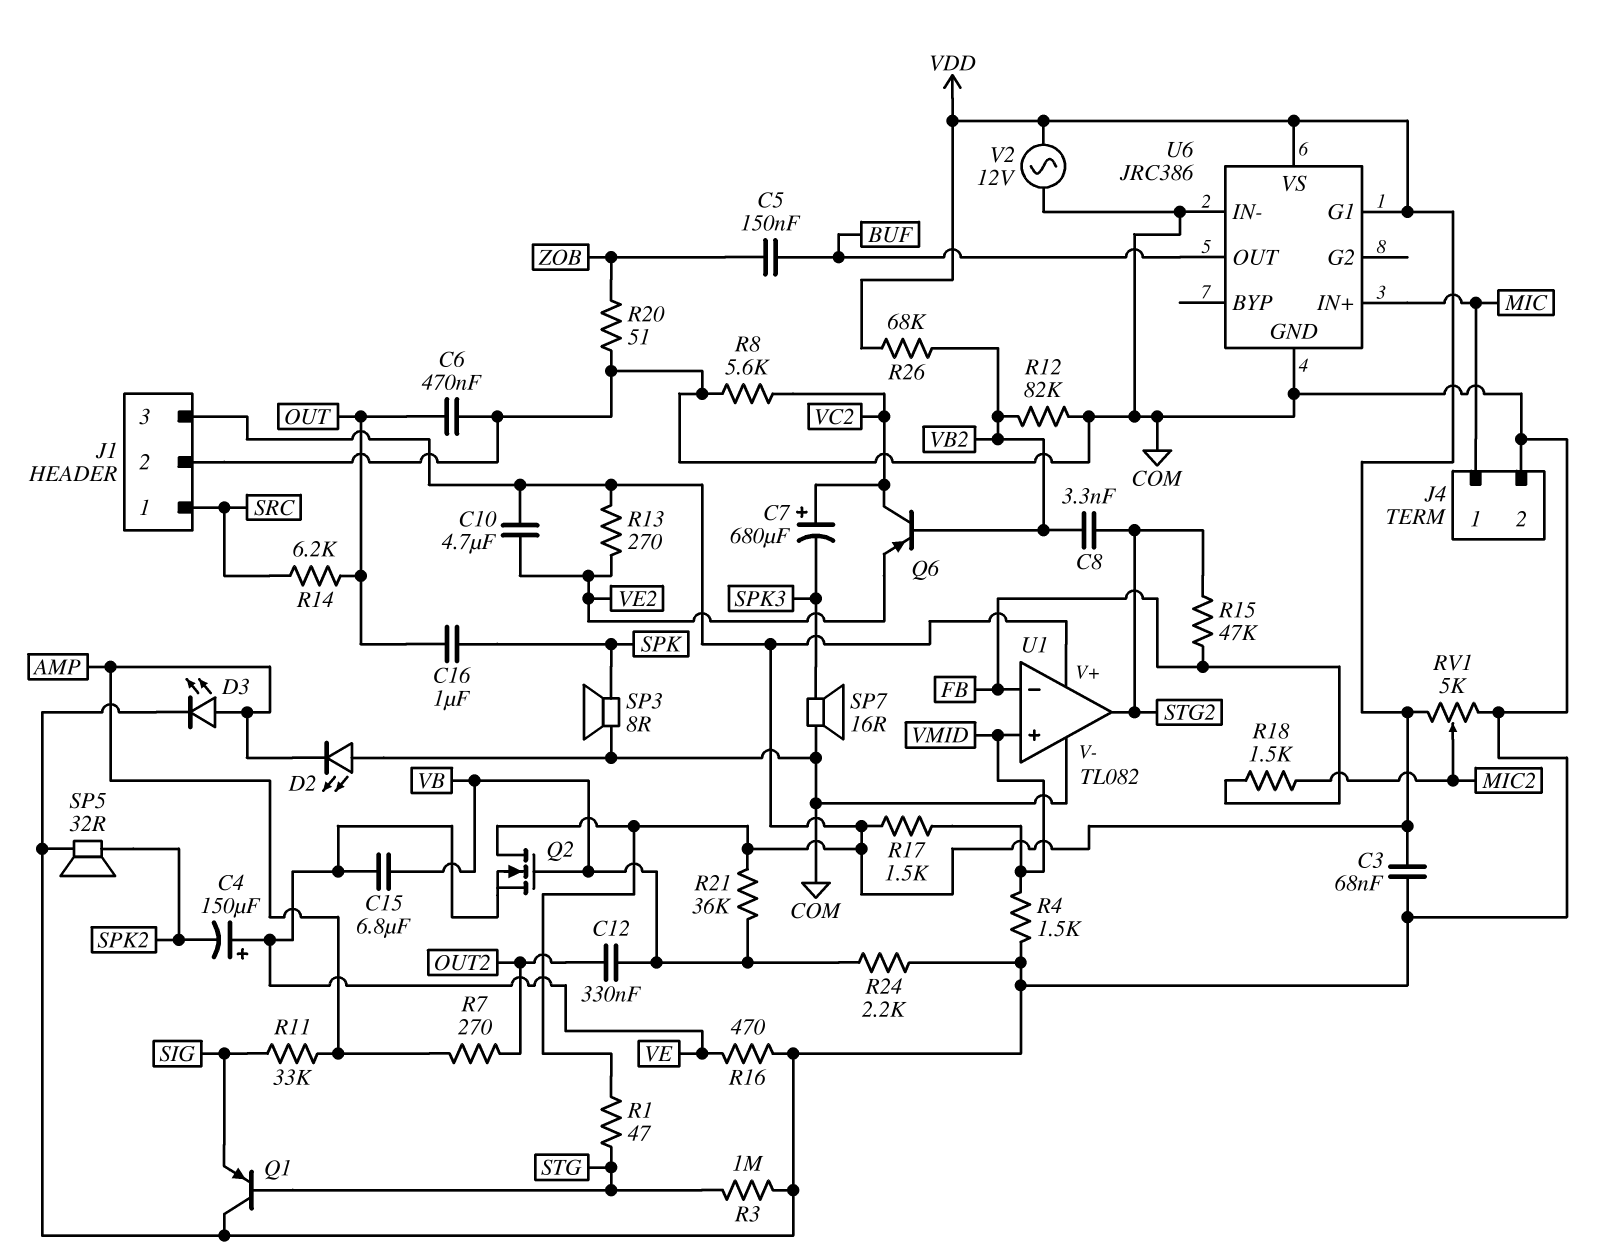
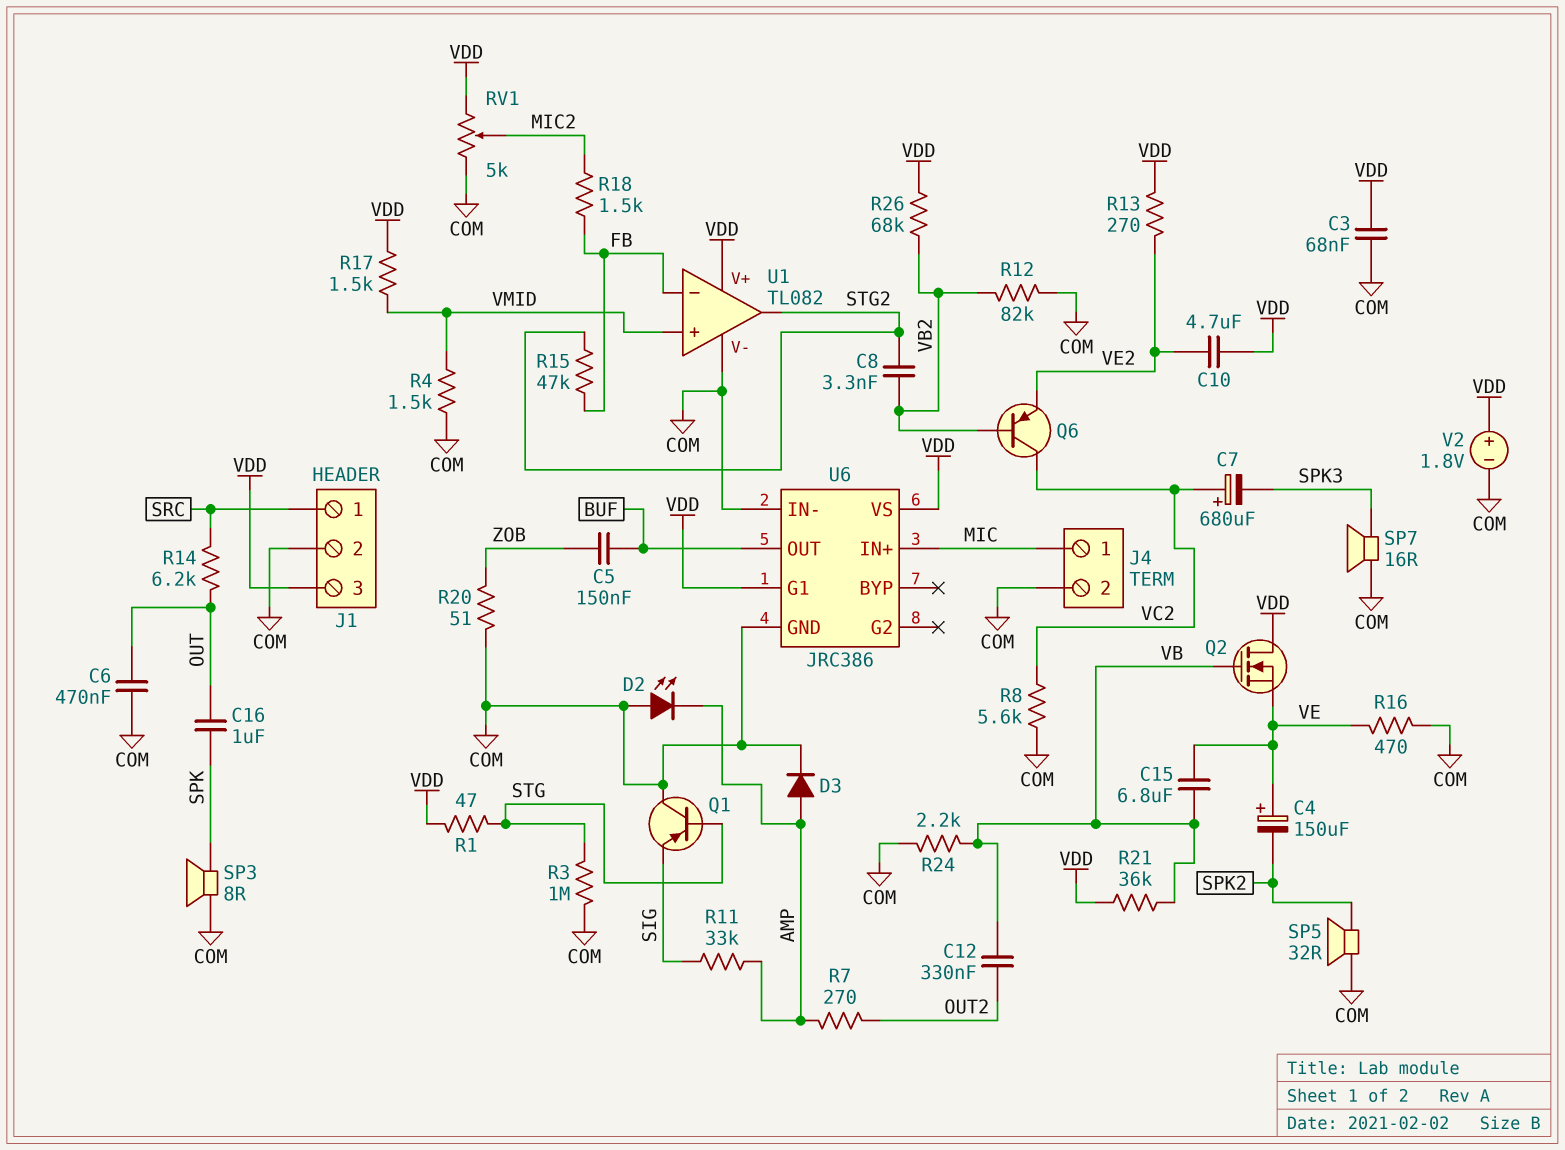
D3: LED (A AMP, K COM) -> diode (A AMP, K COM)
V2: AC 12V (COM, VDD) -> 1.8V (plus VDD, minus COM)

